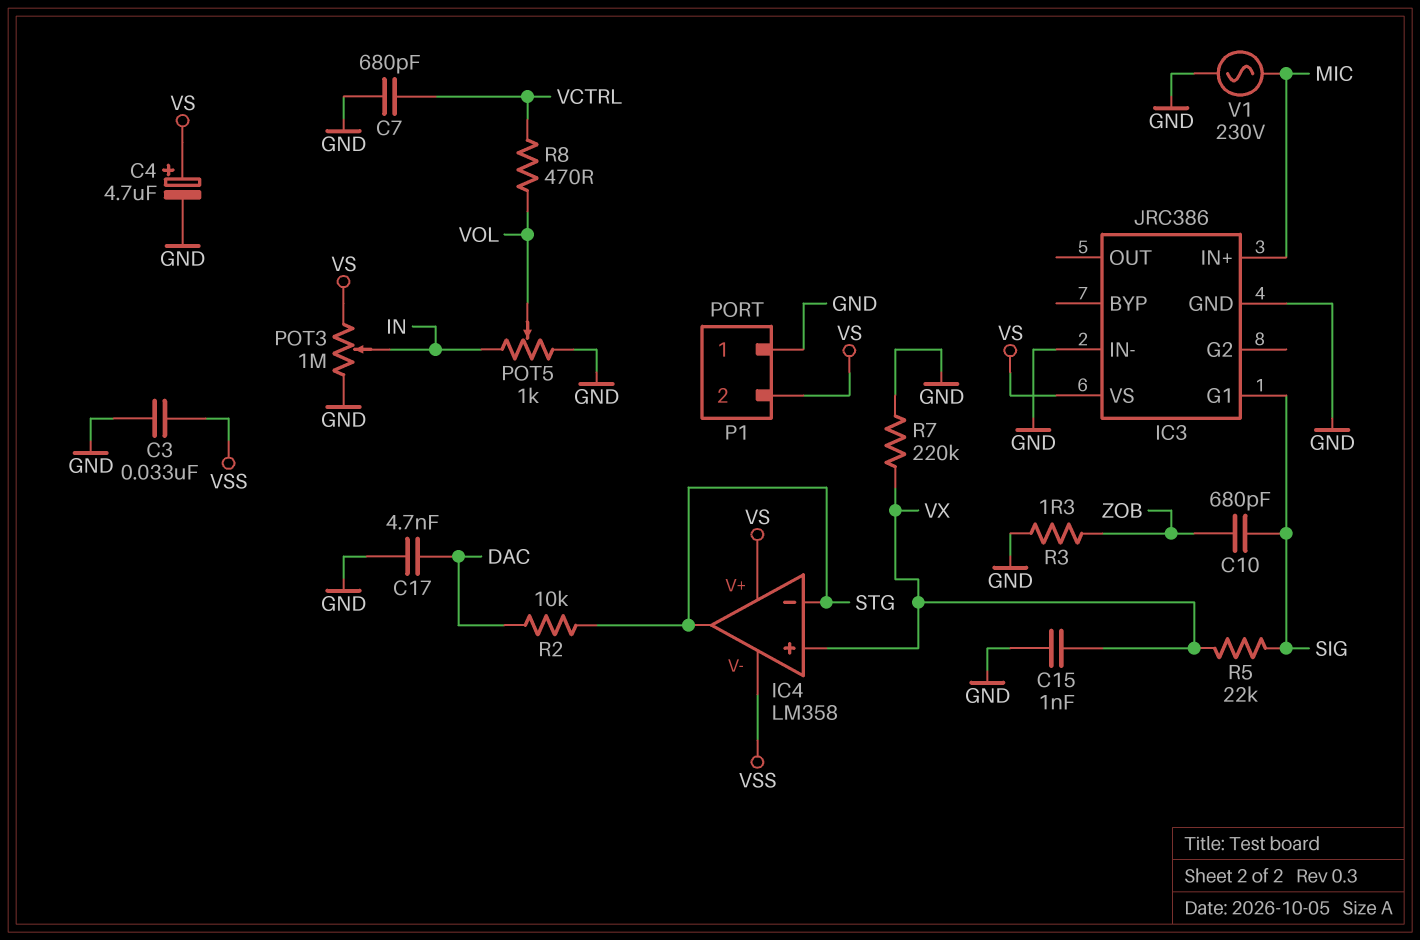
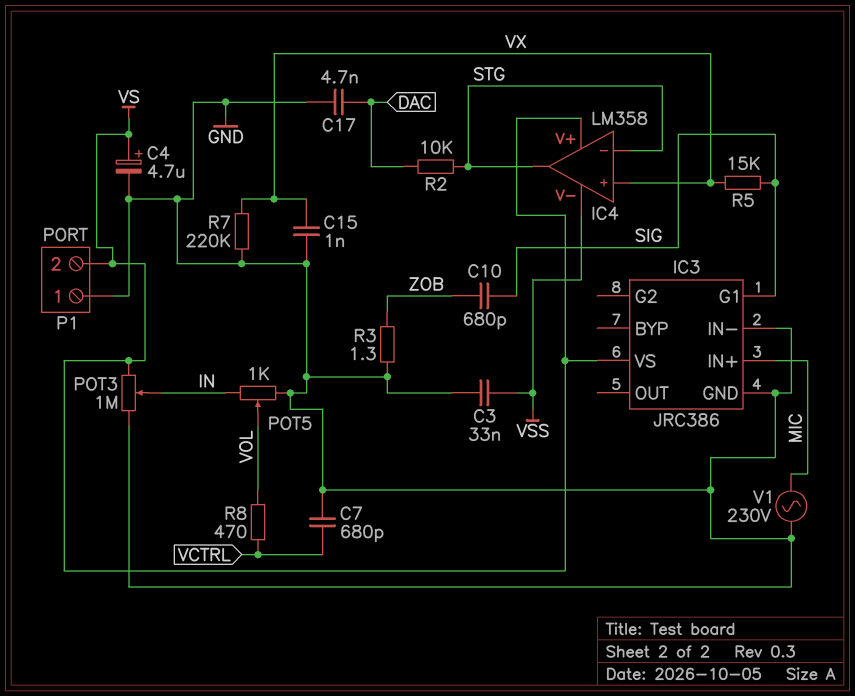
R5: 22k (SIG, VX) -> 15k (SIG, VX)

